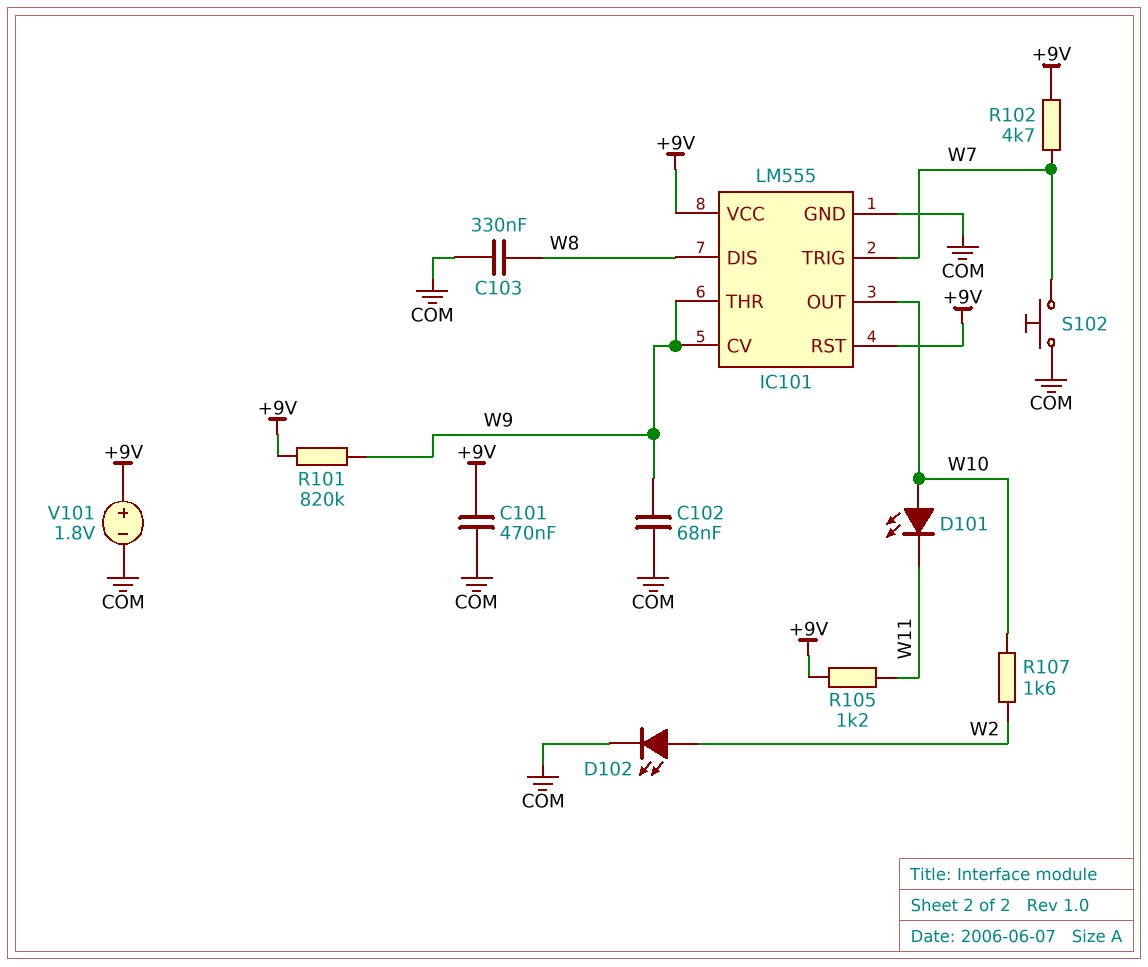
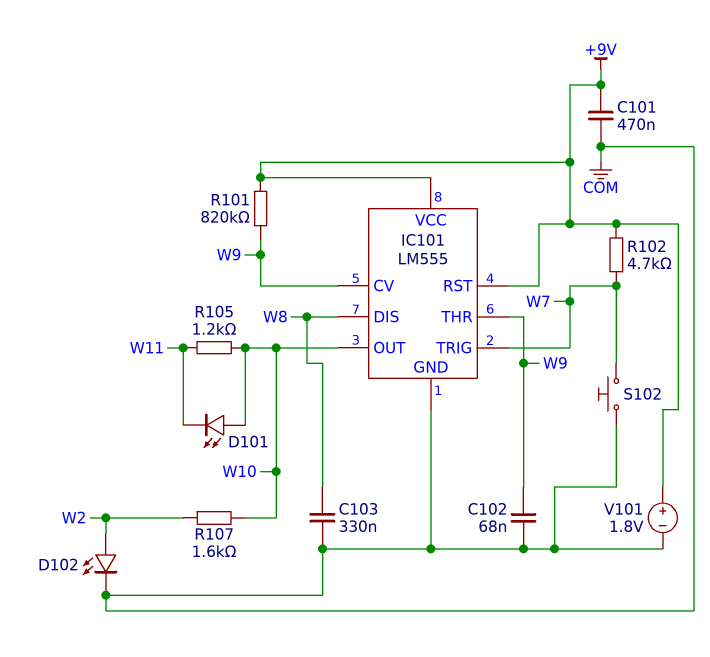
R105: 1.2k (+9V, W11) -> 1.2k (W10, W11)

